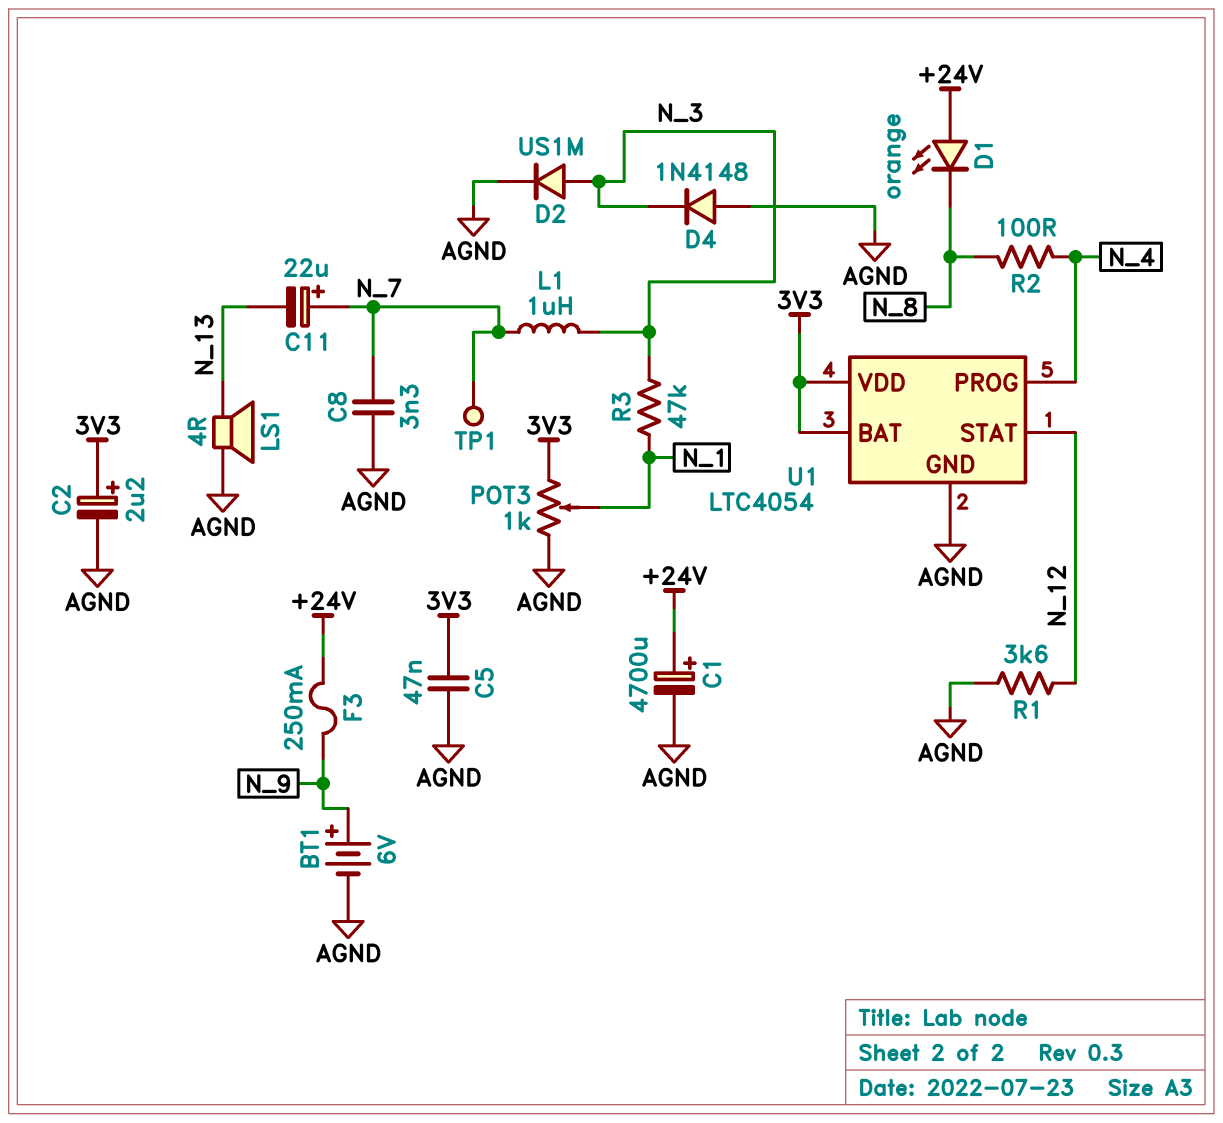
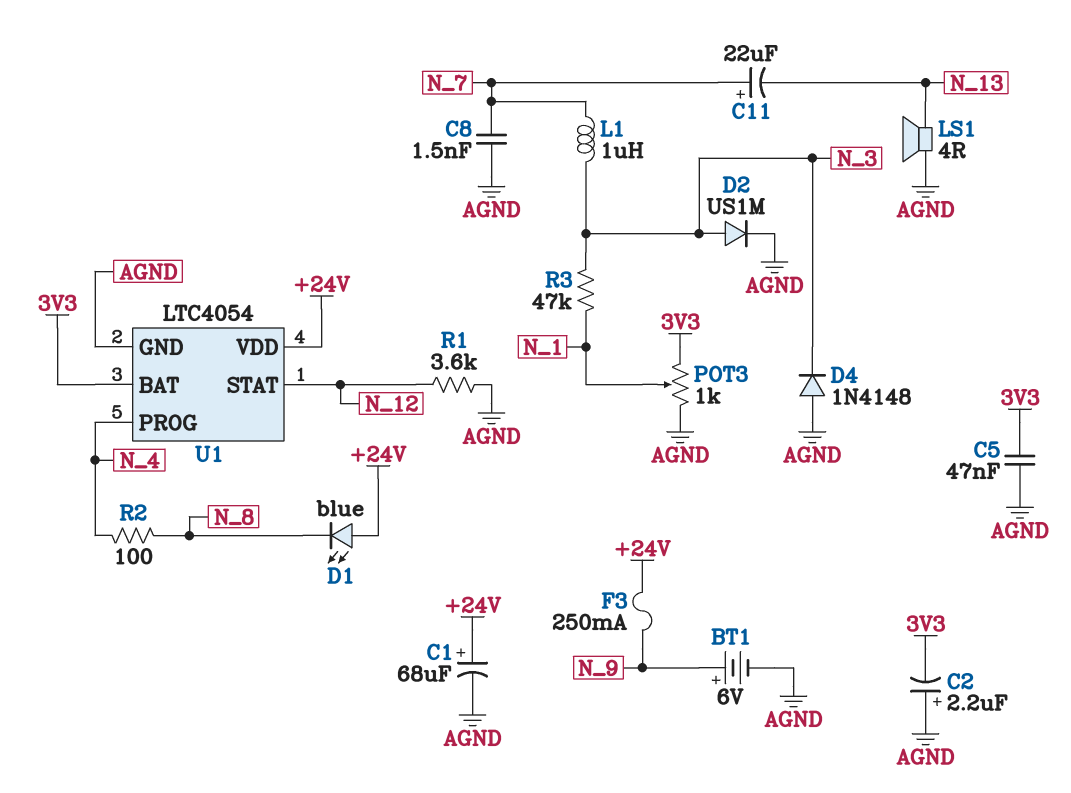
C1: 4700uF (plus +24V, minus AGND) -> 68uF (plus +24V, minus AGND)
C2: 2.2uF (plus 3V3, minus AGND) -> 2.2uF (plus AGND, minus 3V3)
C8: 3.3nF (AGND, N_7) -> 1.5nF (AGND, N_7)
D1: LED orange (A +24V, K N_8) -> LED blue (A +24V, K N_8)
TP1: test point (N_7) -> none
U1 pin VDD: 3V3 -> +24V

